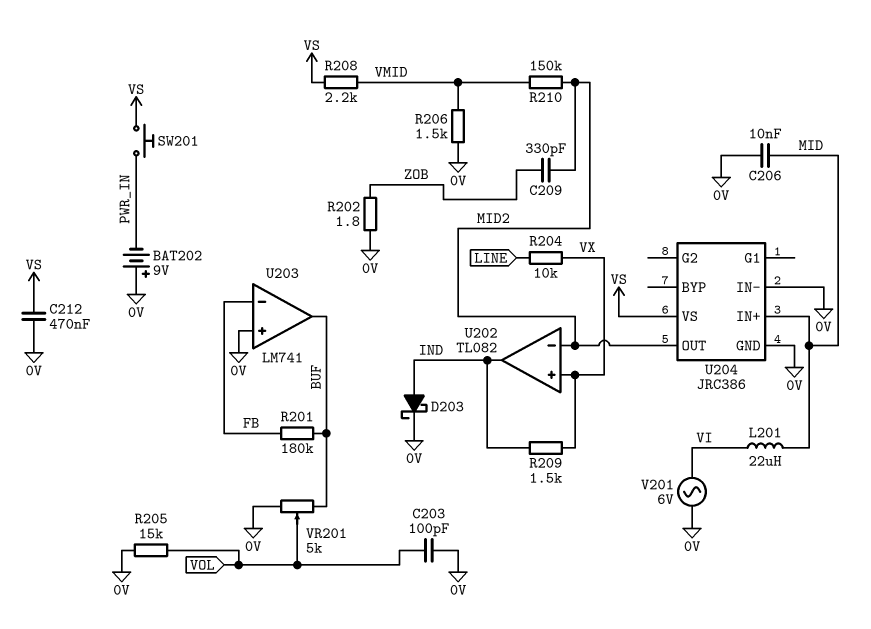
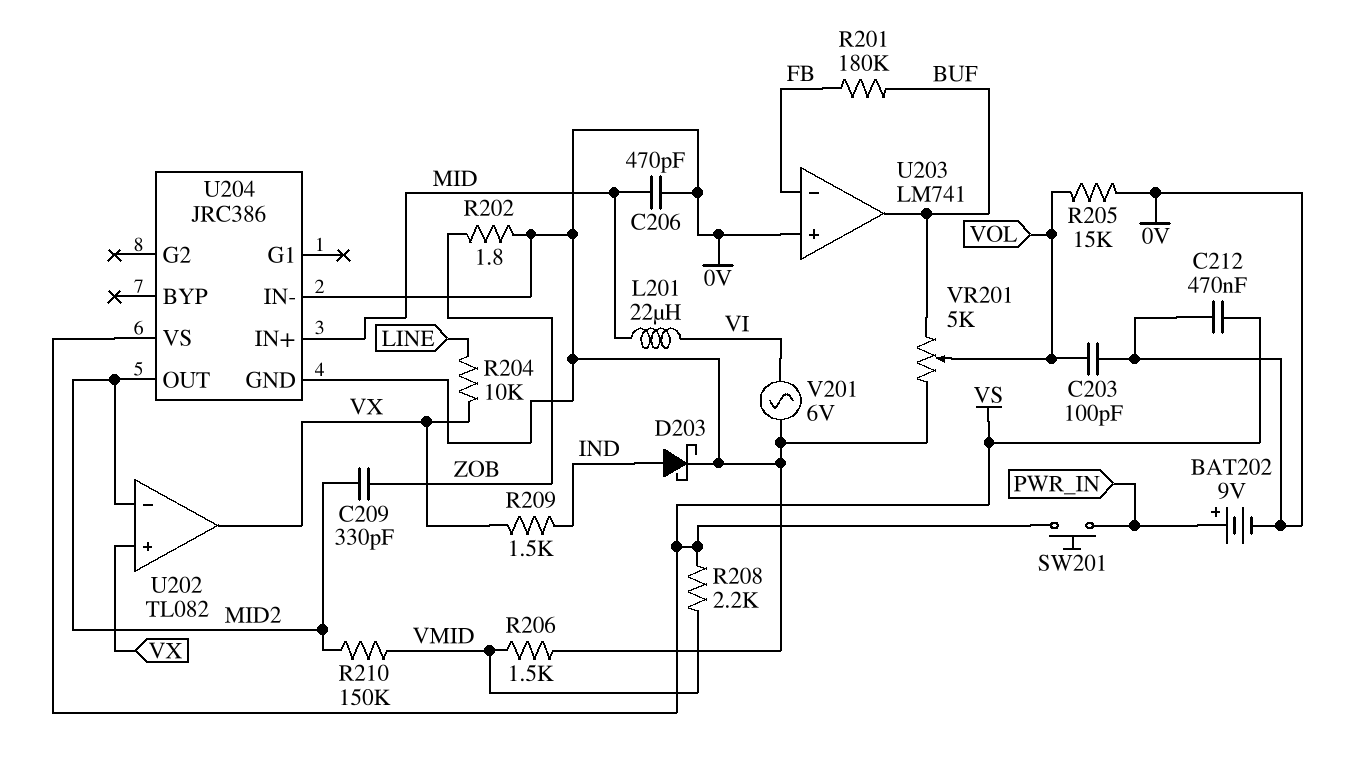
BAT202: 9V (plus 0V, minus PWR_IN) -> 9V (plus PWR_IN, minus 0V)
C206: 10nF (0V, MID) -> 470pF (0V, MID)
U202 pin out: IND -> VX

